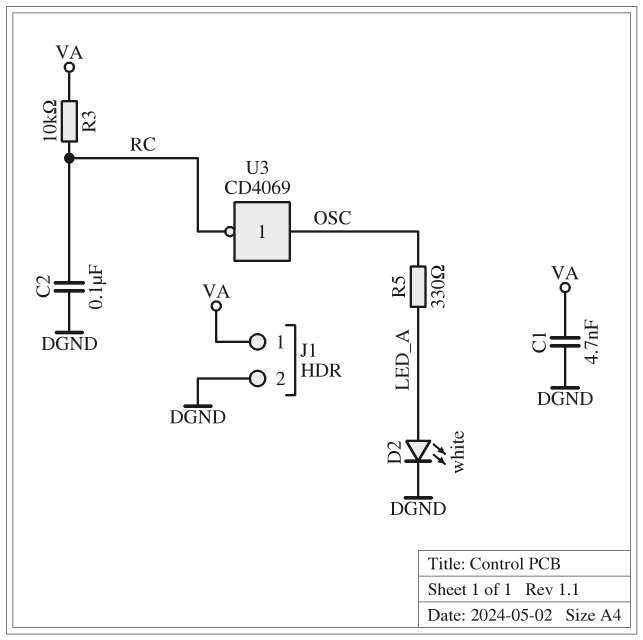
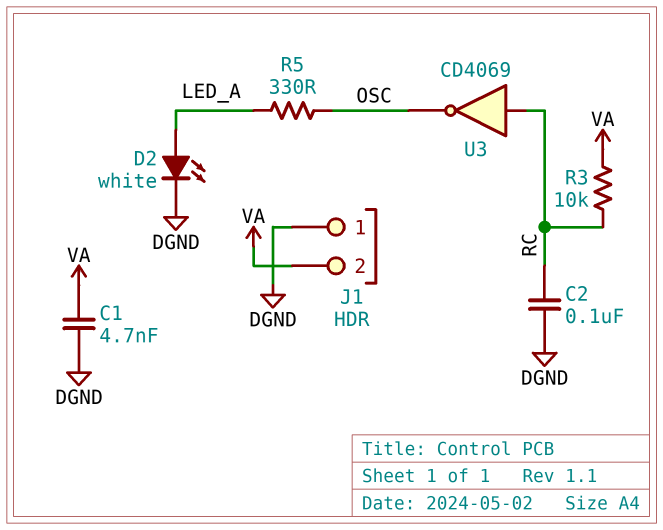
J1 pin 1: VA -> DGND
J1 pin 2: DGND -> VA
U3: NOT CD4069 (in OSC, out RC) -> NOT CD4069 (in RC, out OSC)

